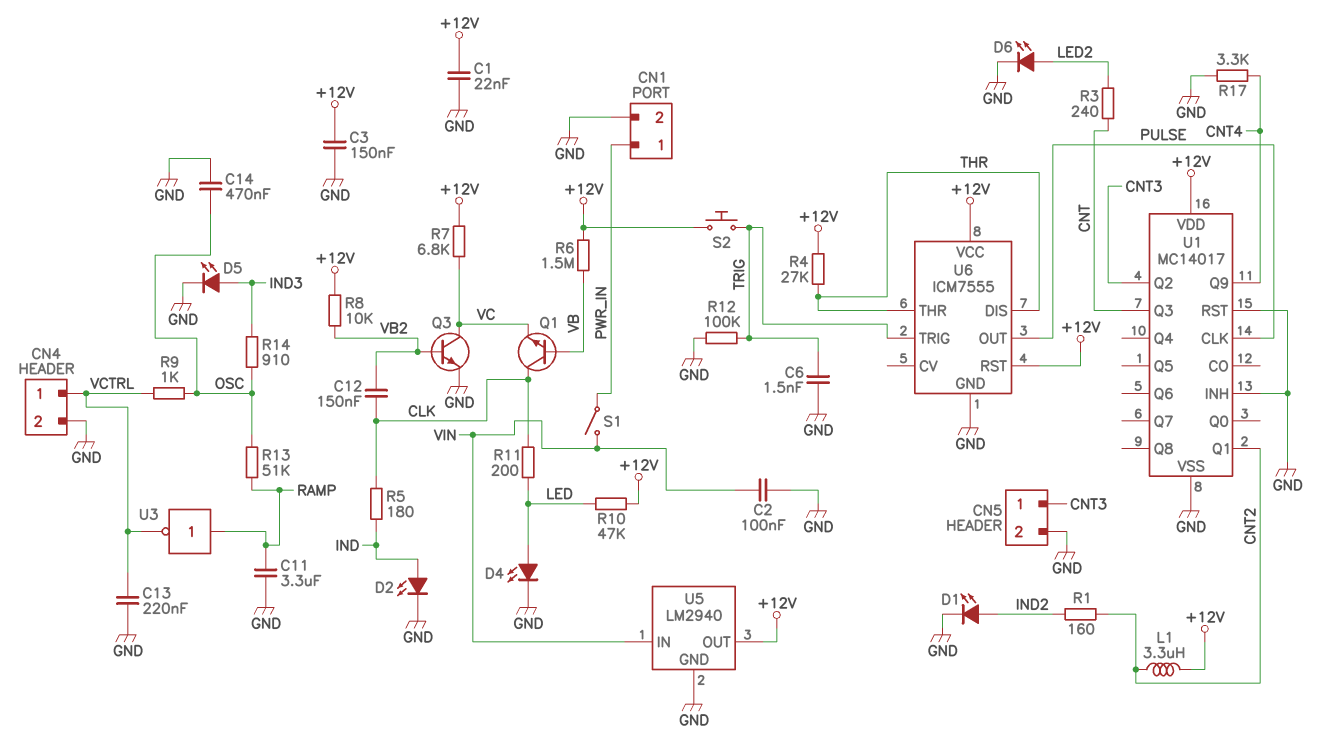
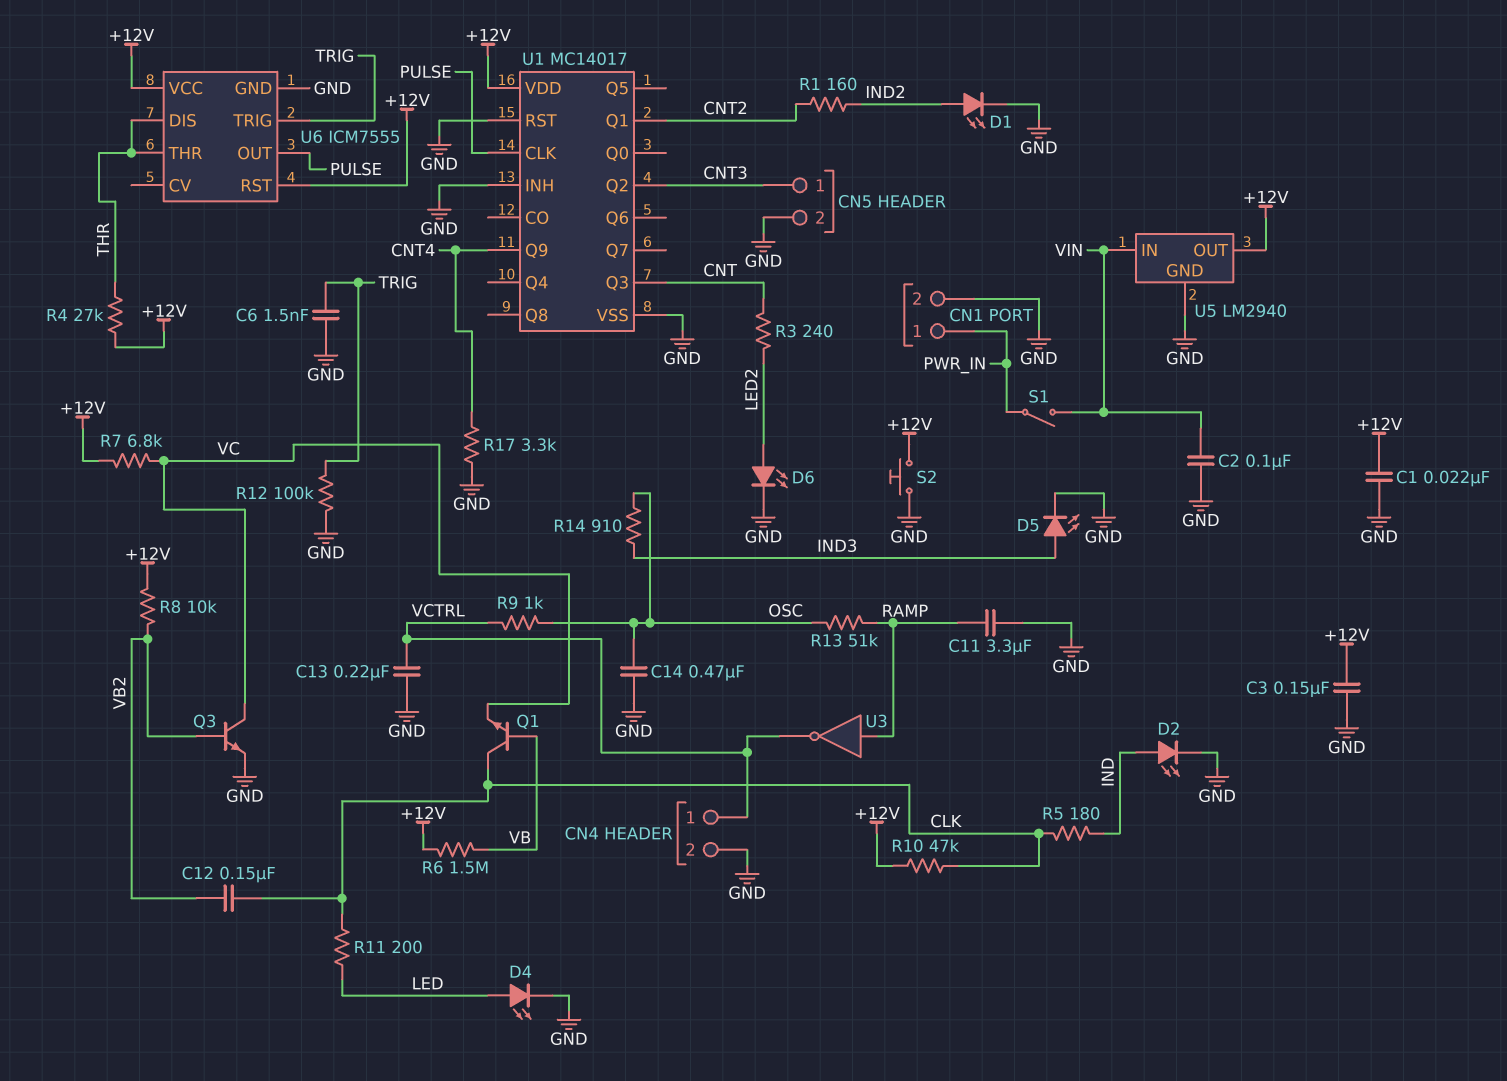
L1: 3.3uH (+12V, CNT2) -> none
R10: 47k (+12V, LED) -> 47k (+12V, CLK)
S2: button (+12V, TRIG) -> button (+12V, GND)

